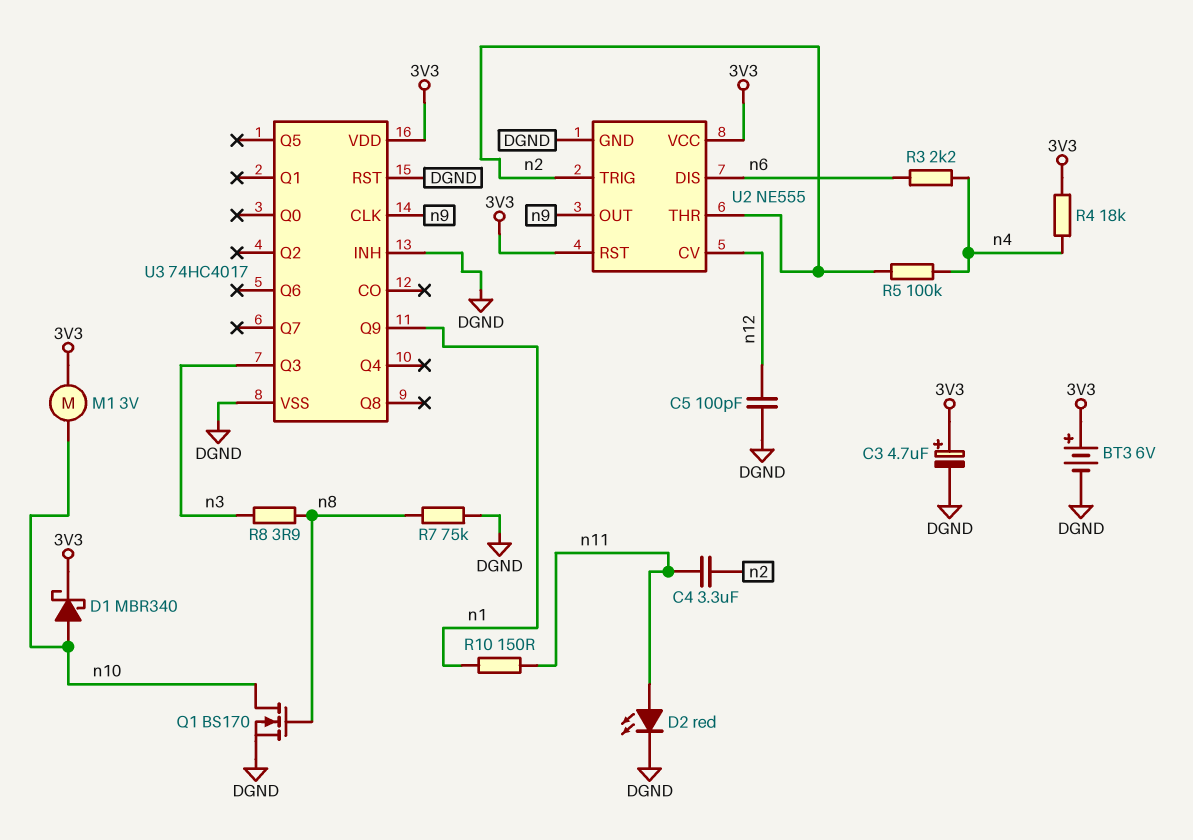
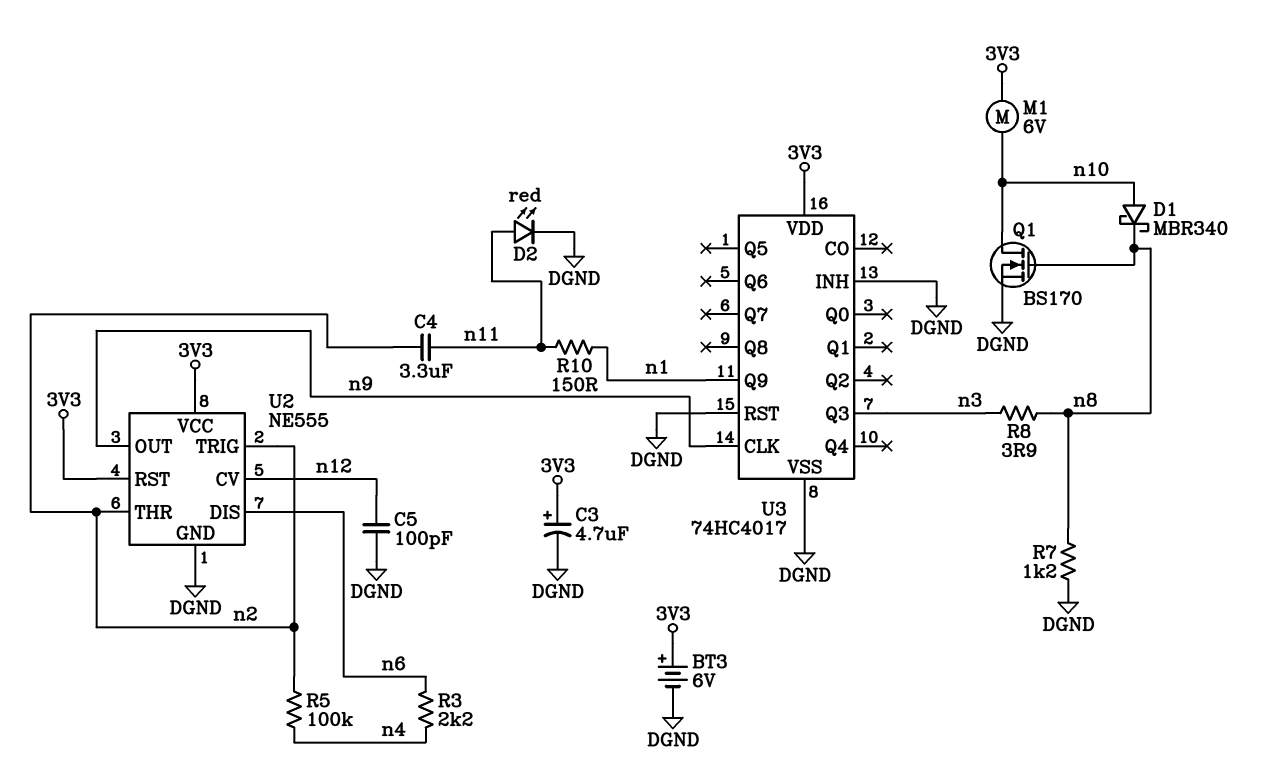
D1: schottky MBR340 (A n10, K 3V3) -> schottky MBR340 (A n10, K n8)
M1: motor 3V (3V3, n10) -> motor 6V (3V3, n10)
R4: 18k (3V3, n4) -> none
R7: 75k (DGND, n8) -> 1.2k (DGND, n8)

